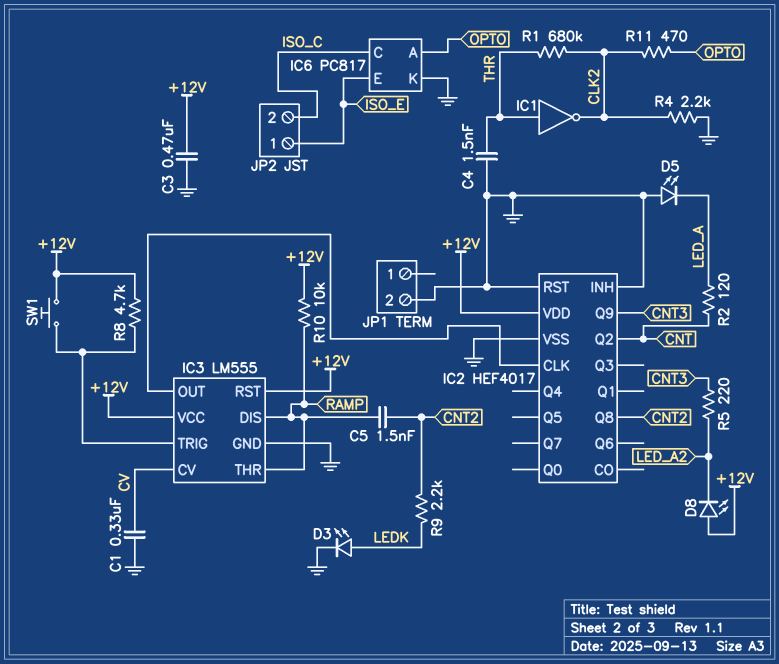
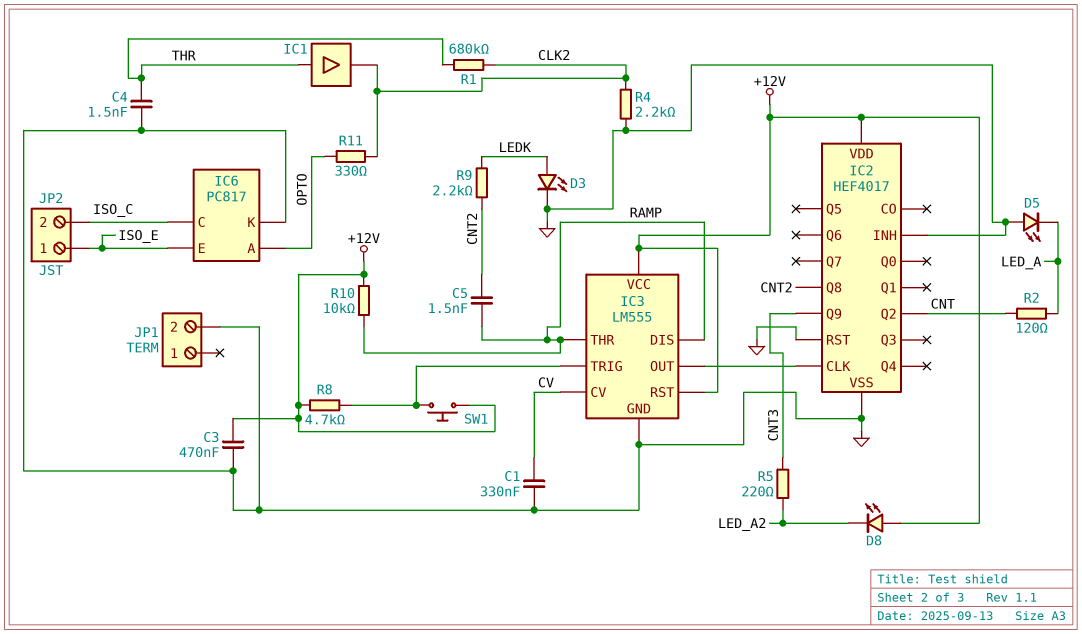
IC1: NOT (in THR, out CLK2) -> buffer (in THR, out CLK2)
R11: 470 (CLK2, OPTO) -> 330 (CLK2, OPTO)

